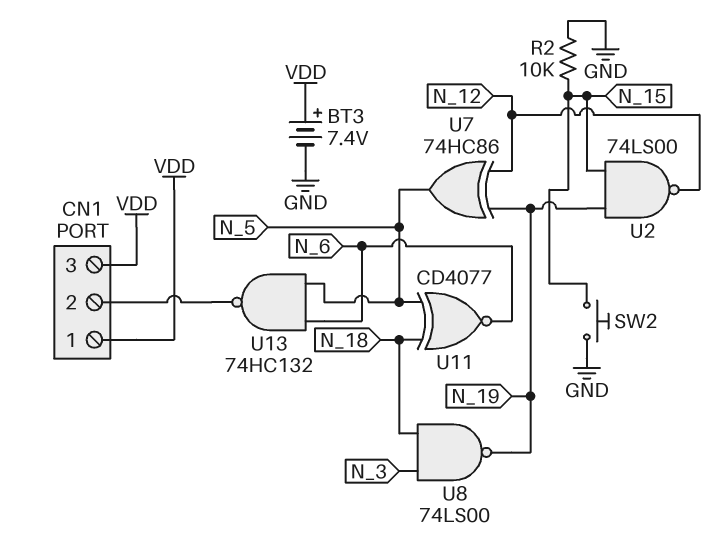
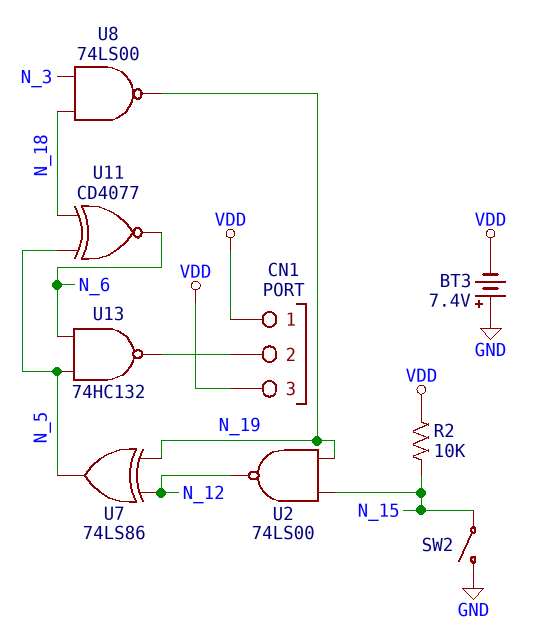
BT3: 7.4V (plus VDD, minus GND) -> 7.4V (plus GND, minus VDD)
R2: 10k (GND, N_15) -> 10k (N_15, VDD)
SW2: button (GND, N_15) -> switch (GND, N_15)
U7: XOR 74HC86 (in N_12, in N_19, out N_5) -> XOR 74LS86 (in N_12, in N_19, out N_5)

